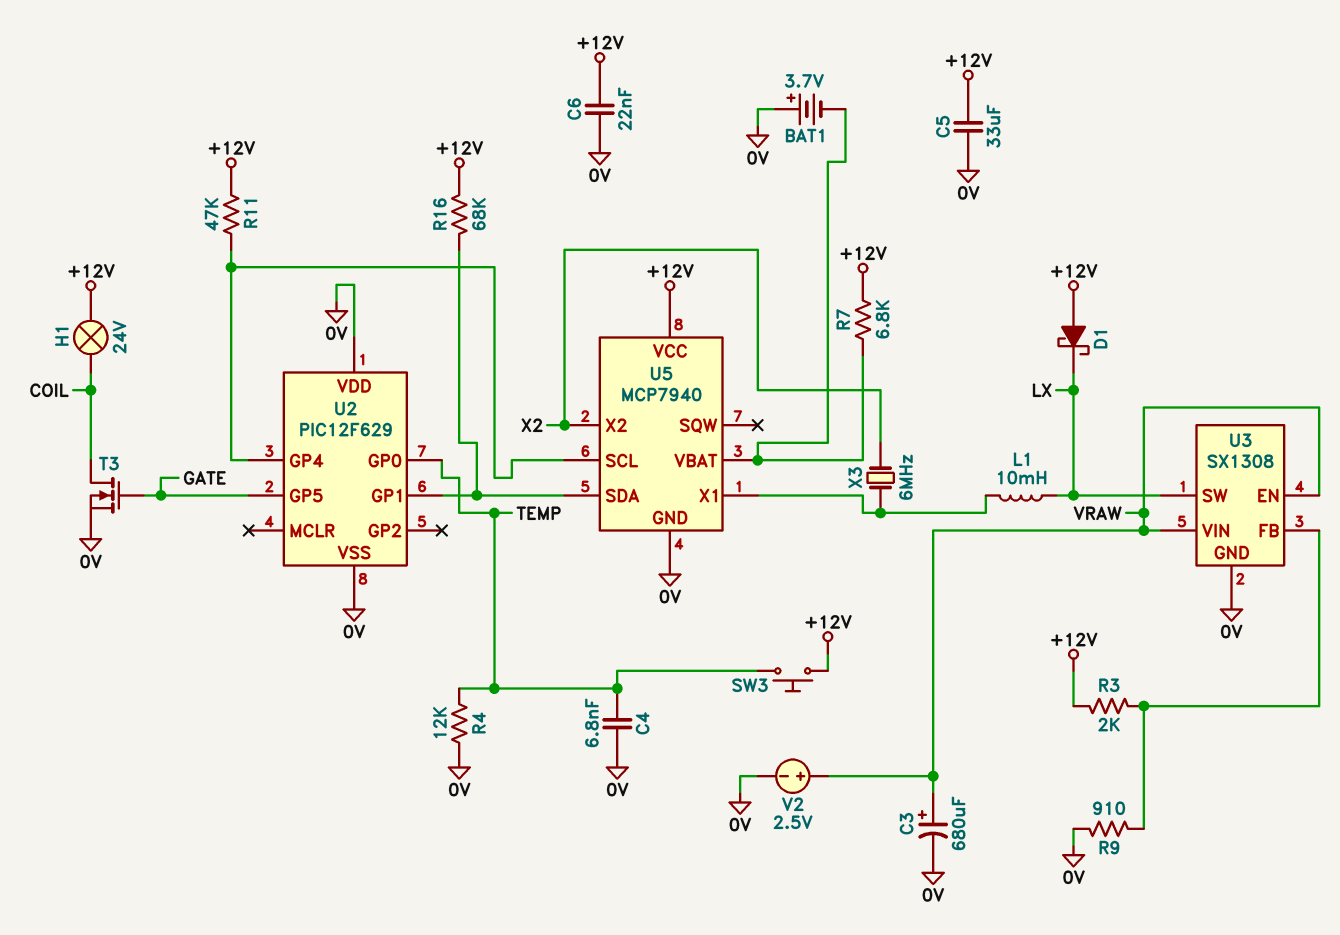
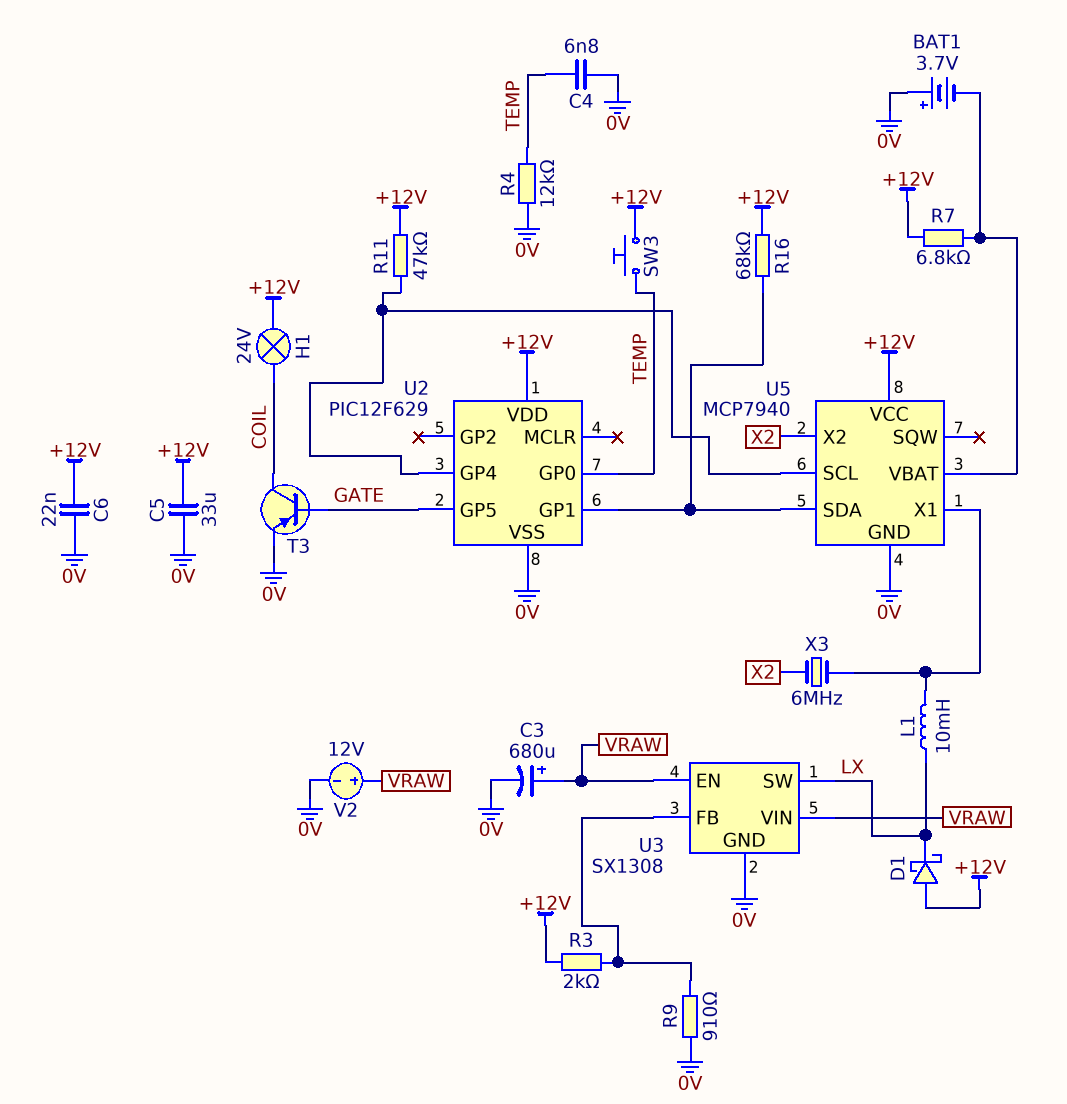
T3: NMOS (G GATE, D COIL, S 0V) -> PNP (B GATE, C COIL, E 0V)
U2 pin VDD: 0V -> +12V
V2: 2.5V (plus VRAW, minus 0V) -> 12V (plus VRAW, minus 0V)

